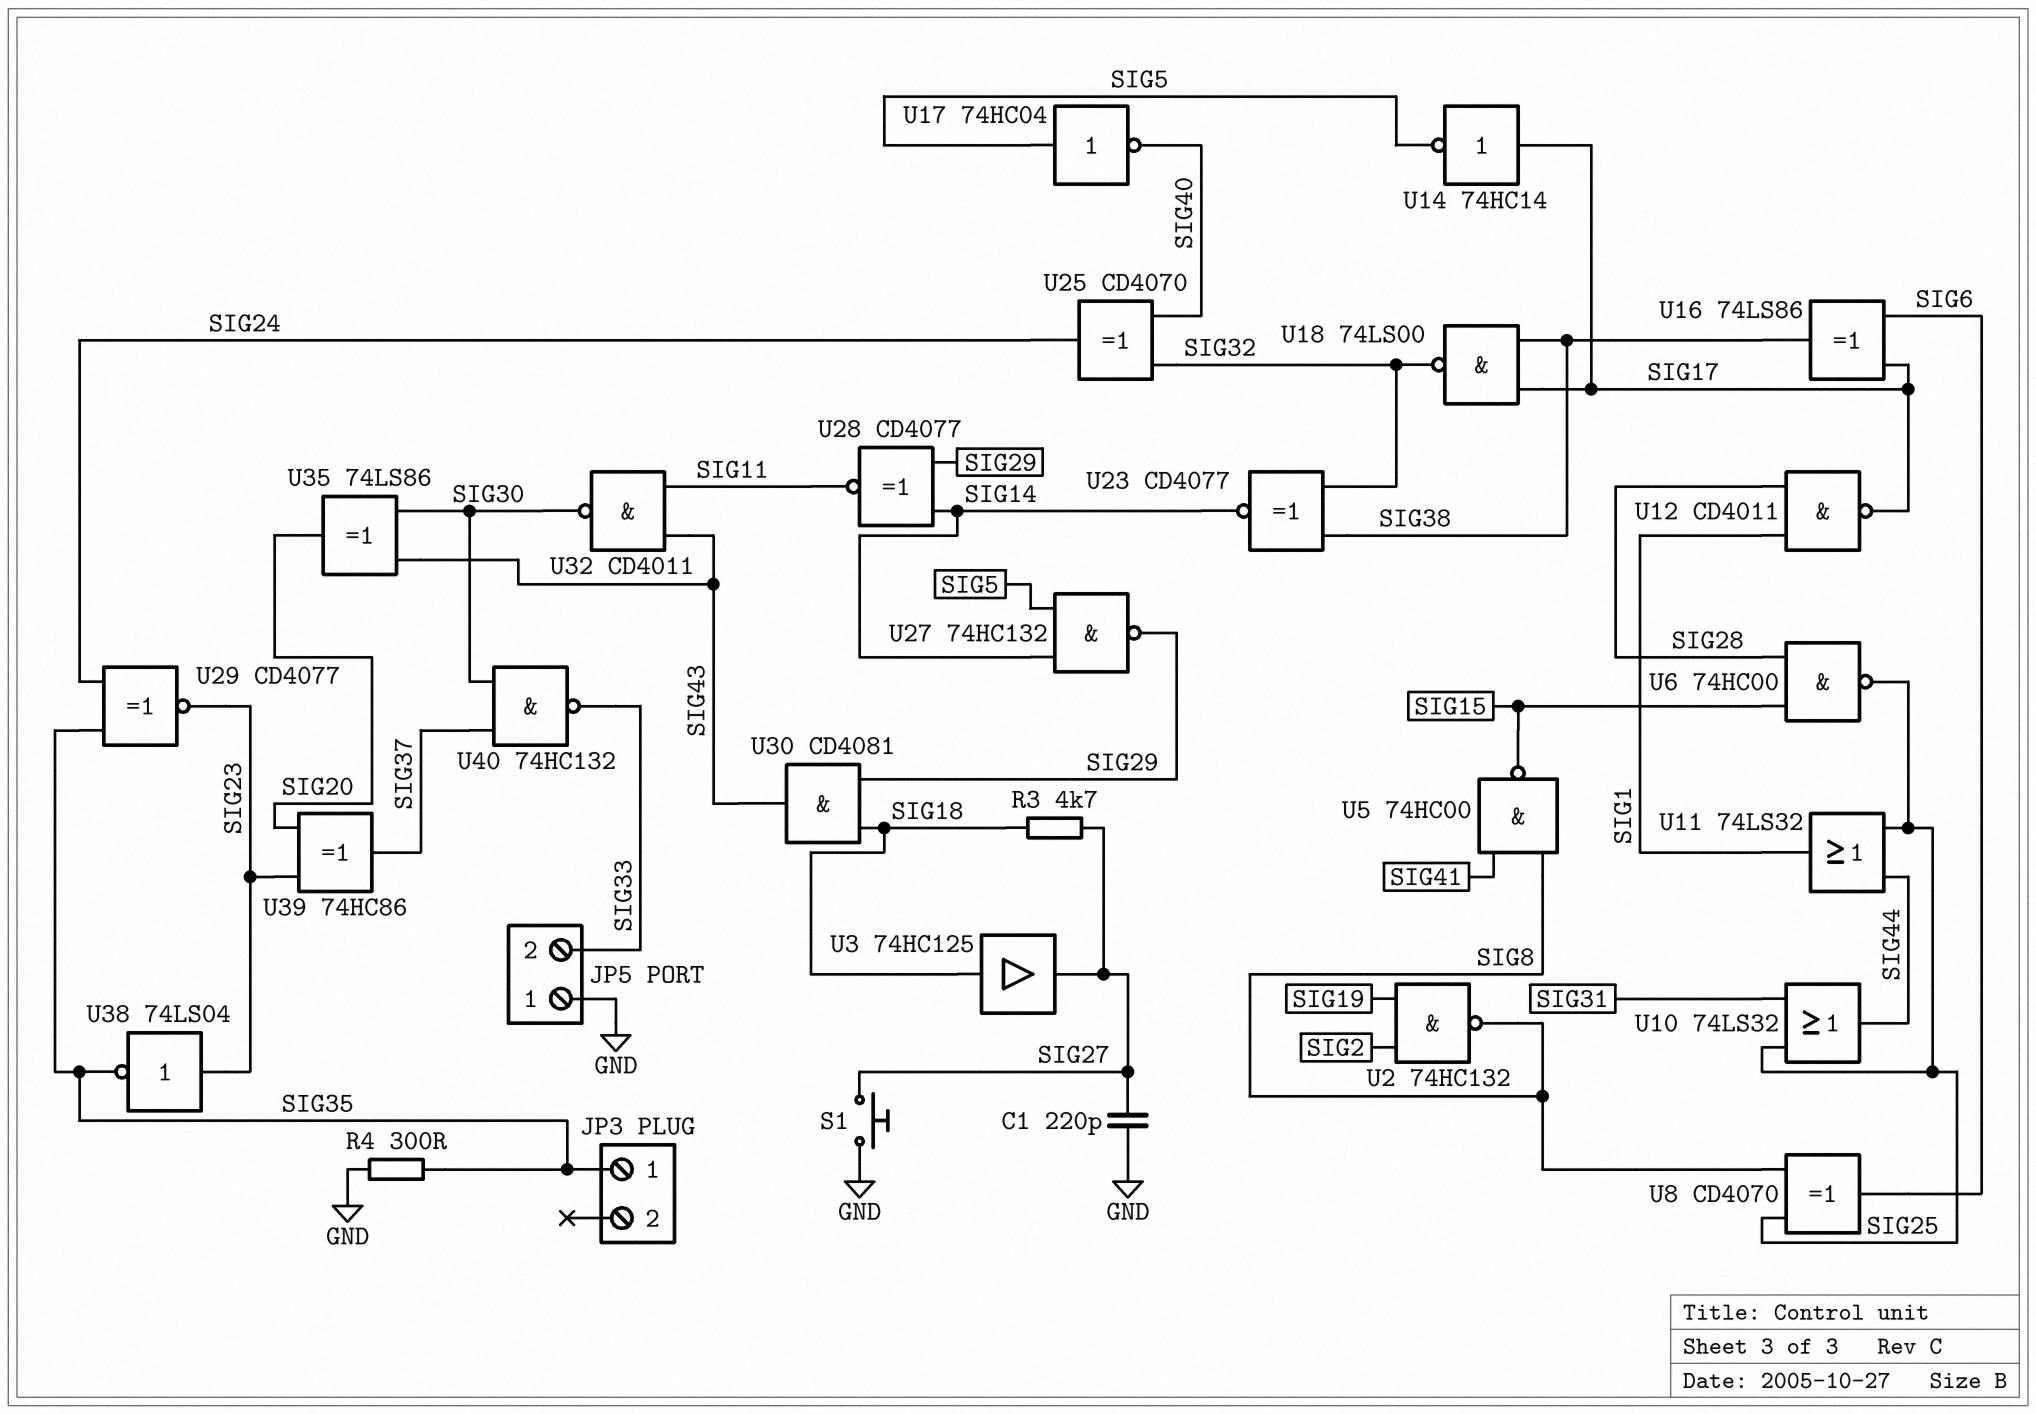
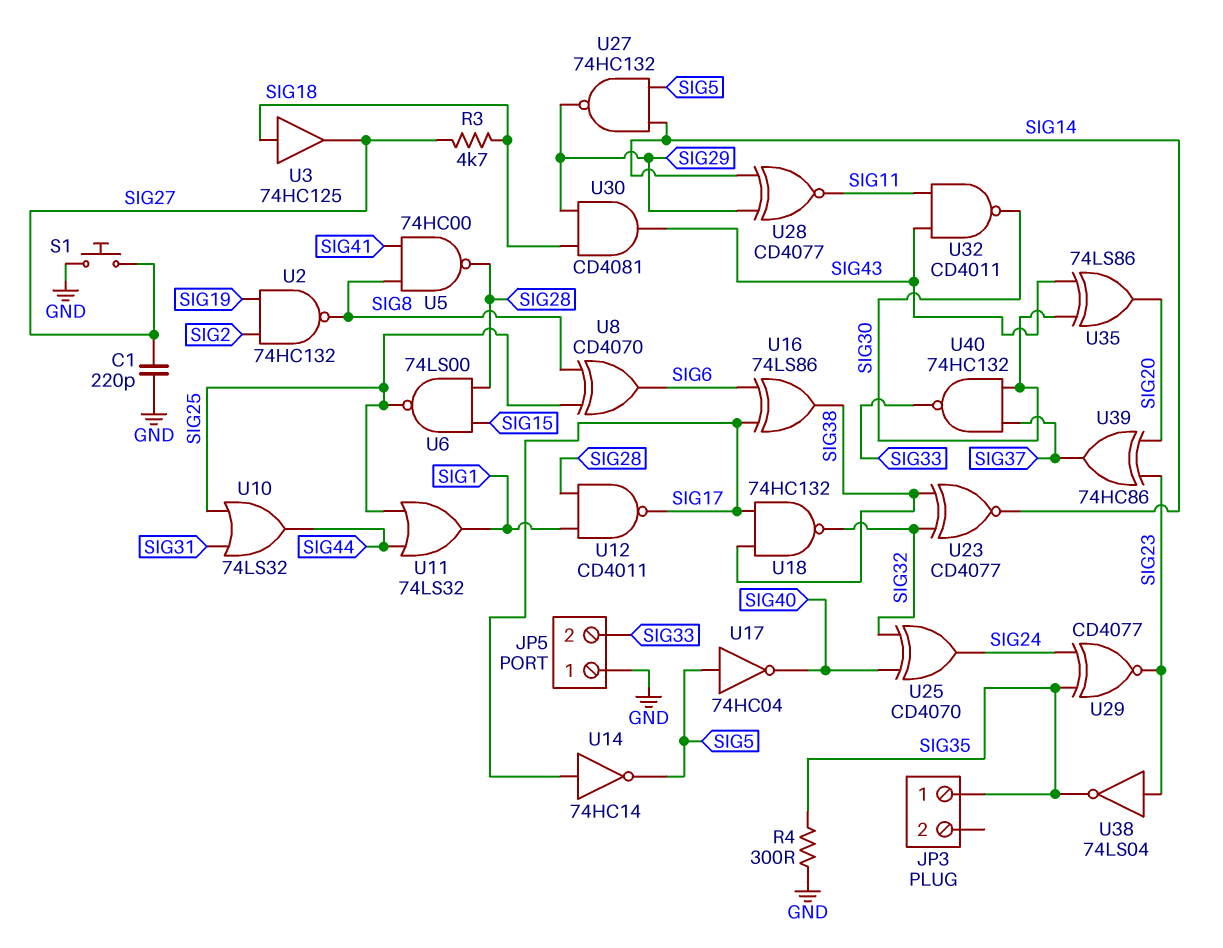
U5: NAND 74HC00 (in SIG8, in SIG41, out SIG15) -> NAND 74HC00 (in SIG8, in SIG41, out SIG28)
U6: NAND 74HC00 (in SIG15, in SIG28, out SIG25) -> NAND 74LS00 (in SIG15, in SIG28, out SIG25)
U18: NAND 74LS00 (in SIG17, in SIG38, out SIG32) -> NAND 74HC132 (in SIG17, in SIG38, out SIG32)

